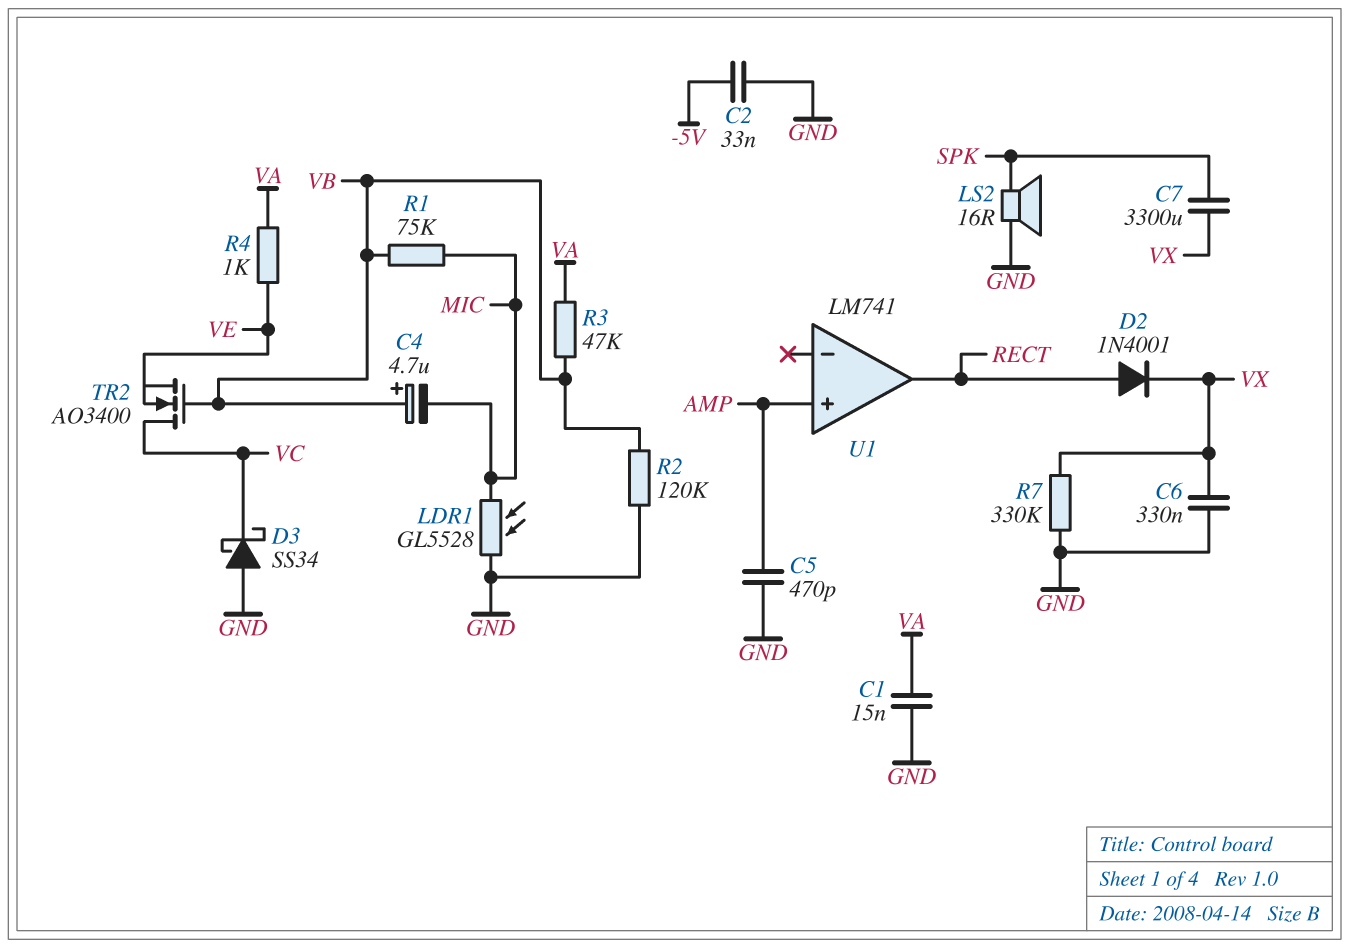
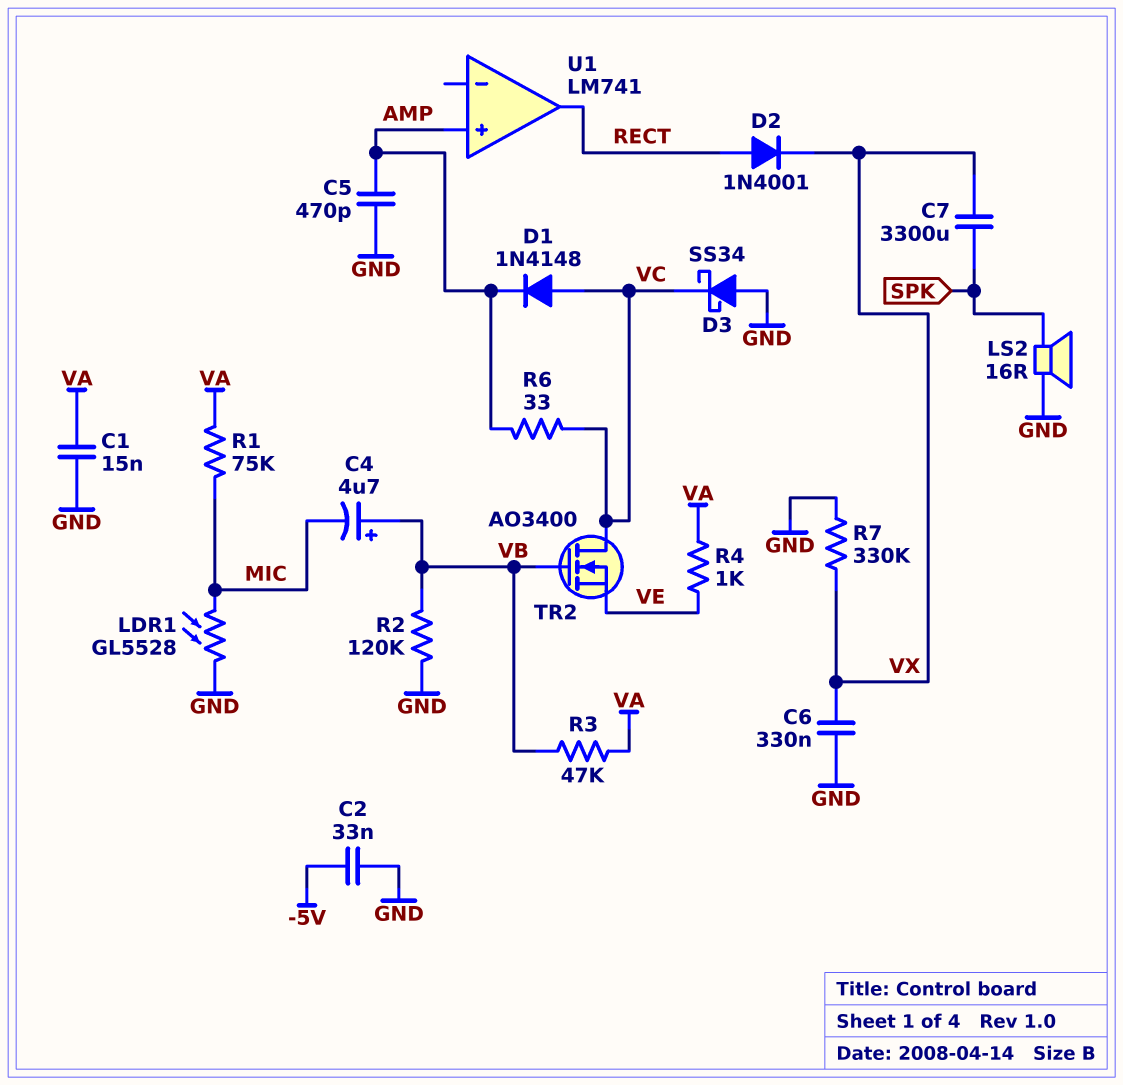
D1: none -> diode 1N4148 (A VC, K AMP)
R1: 75k (MIC, VB) -> 75k (MIC, VA)
R6: none -> 33 (AMP, VC)

